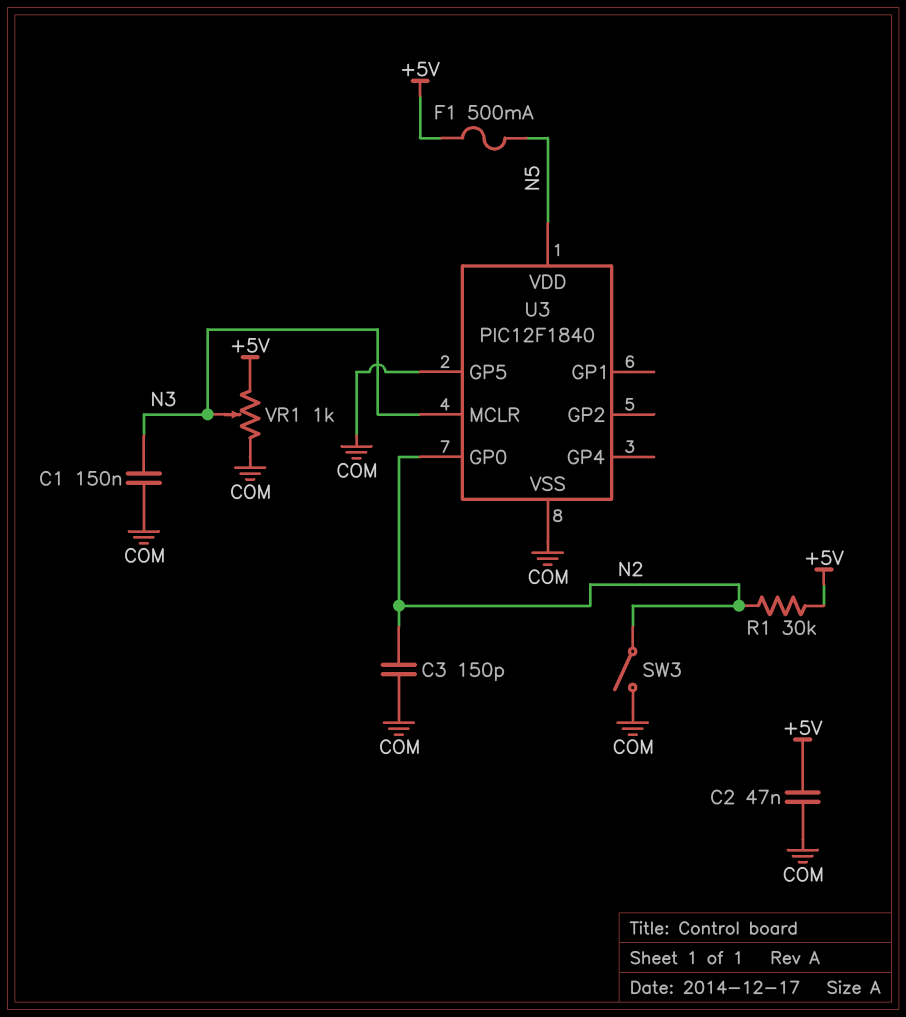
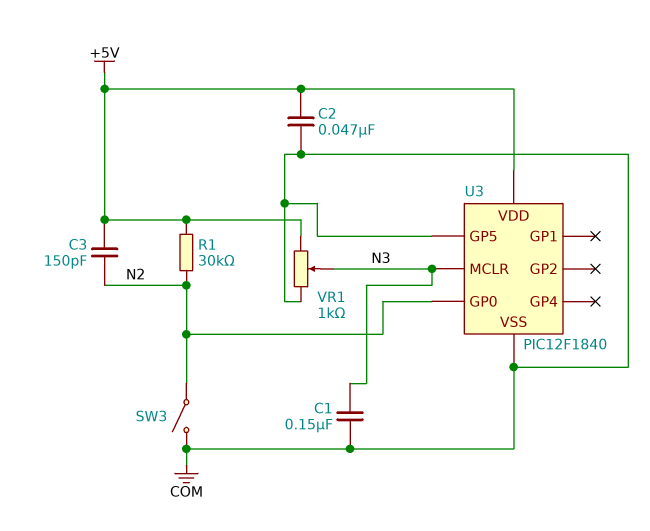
C3: 150pF (COM, N2) -> 150pF (+5V, N2)
F1: 500mA (+5V, N5) -> none
U3 pin VDD: N5 -> +5V

